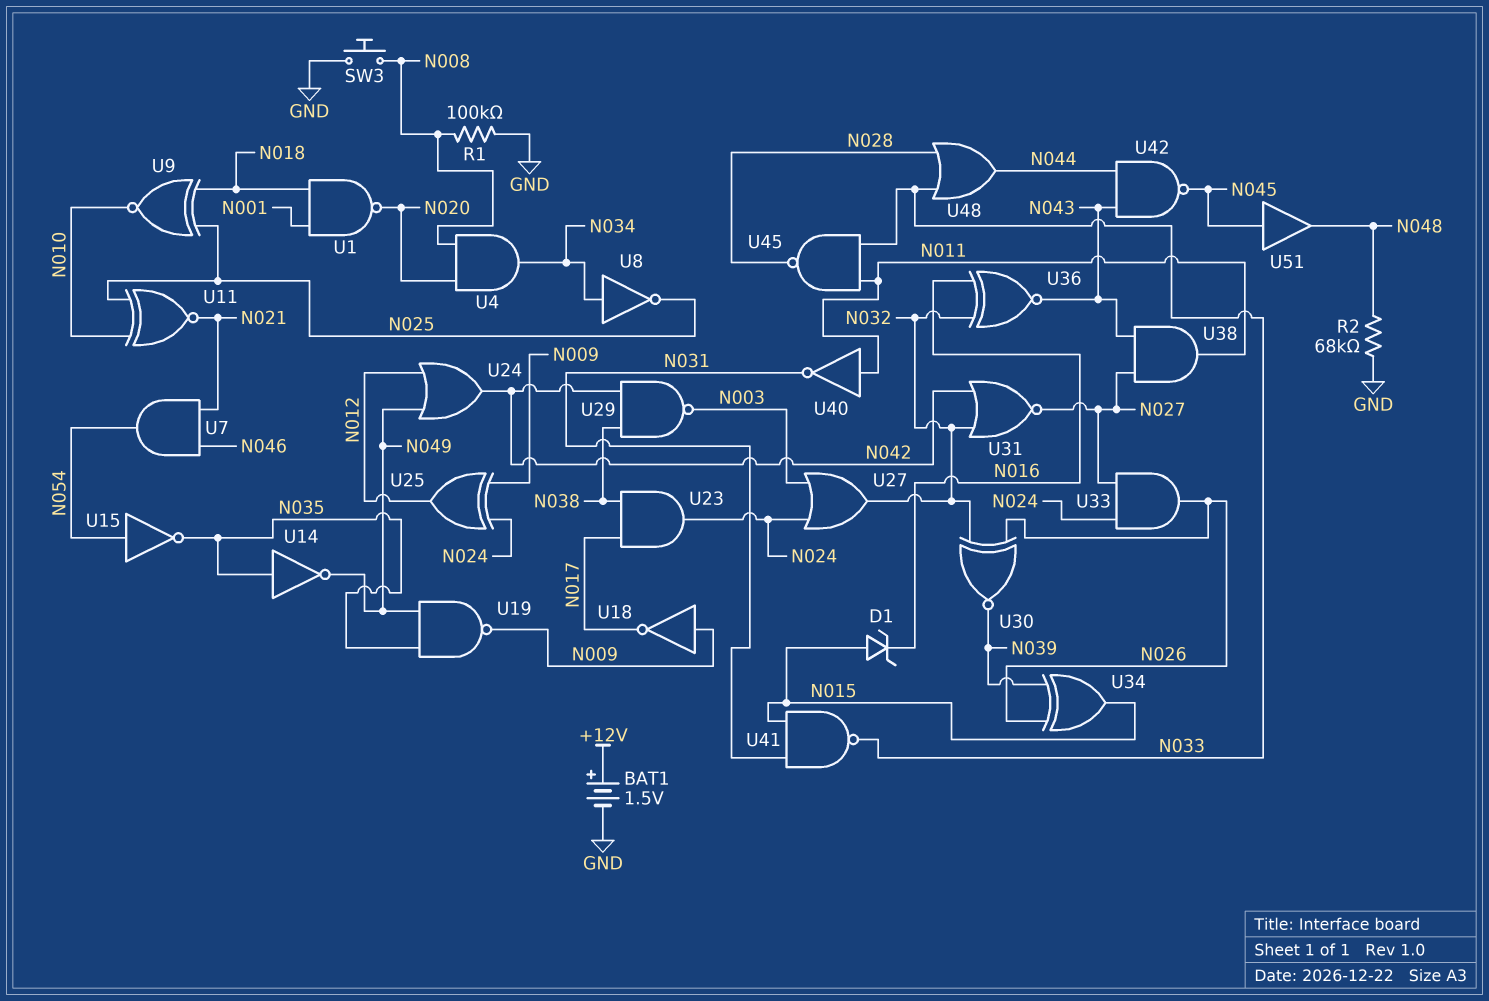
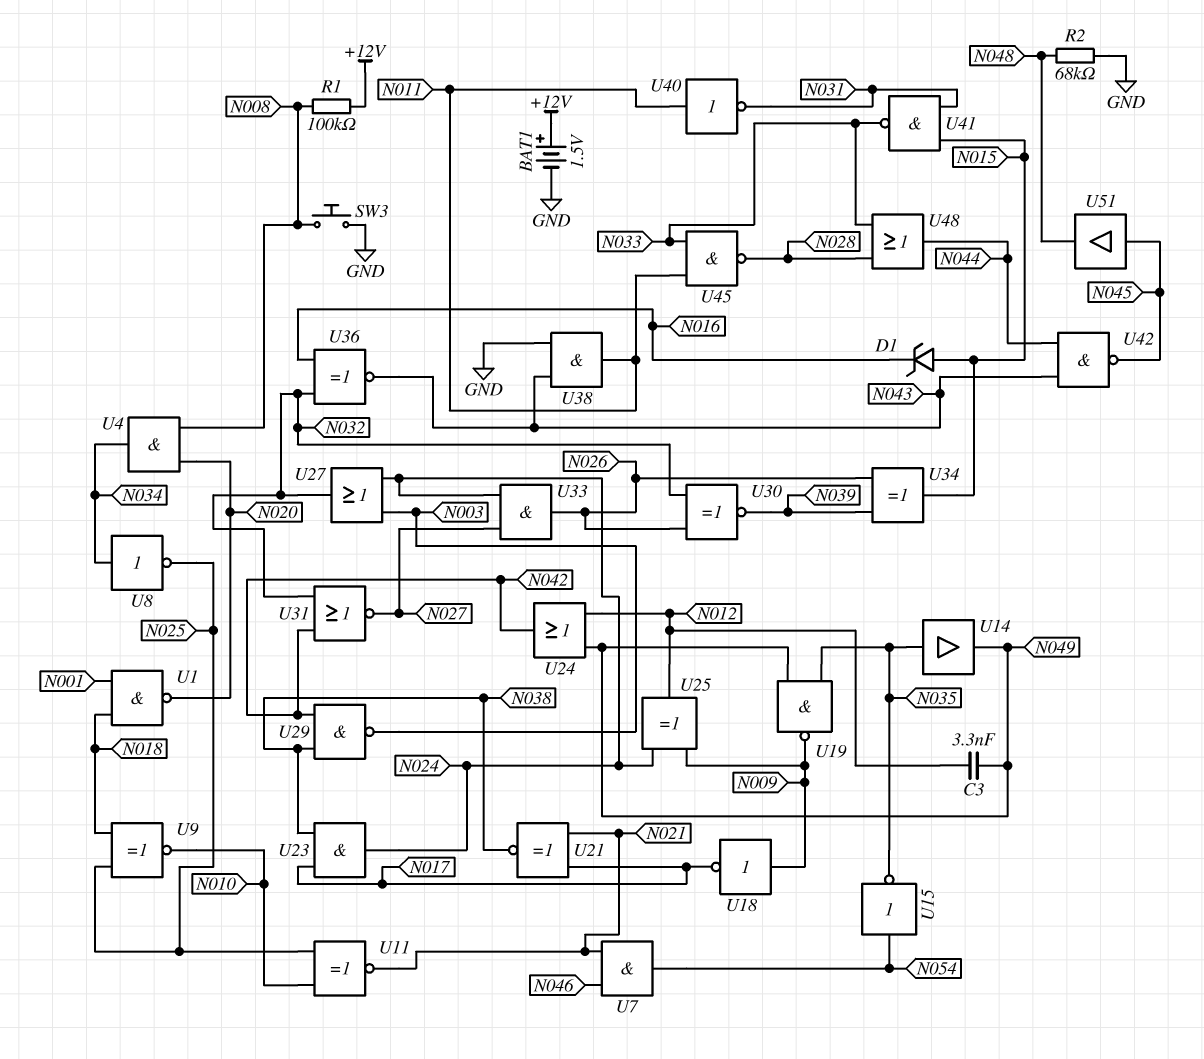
C3: none -> 3.3nF (N012, N049)
R1: 100k (GND, N008) -> 100k (+12V, N008)
U14: NOT (in N035, out N049) -> buffer (in N035, out N049)
U21: none -> XNOR (in N017, in N021, out N038)
U38: AND (in N027, in N043, out N011) -> AND (in GND, in N043, out N011)

